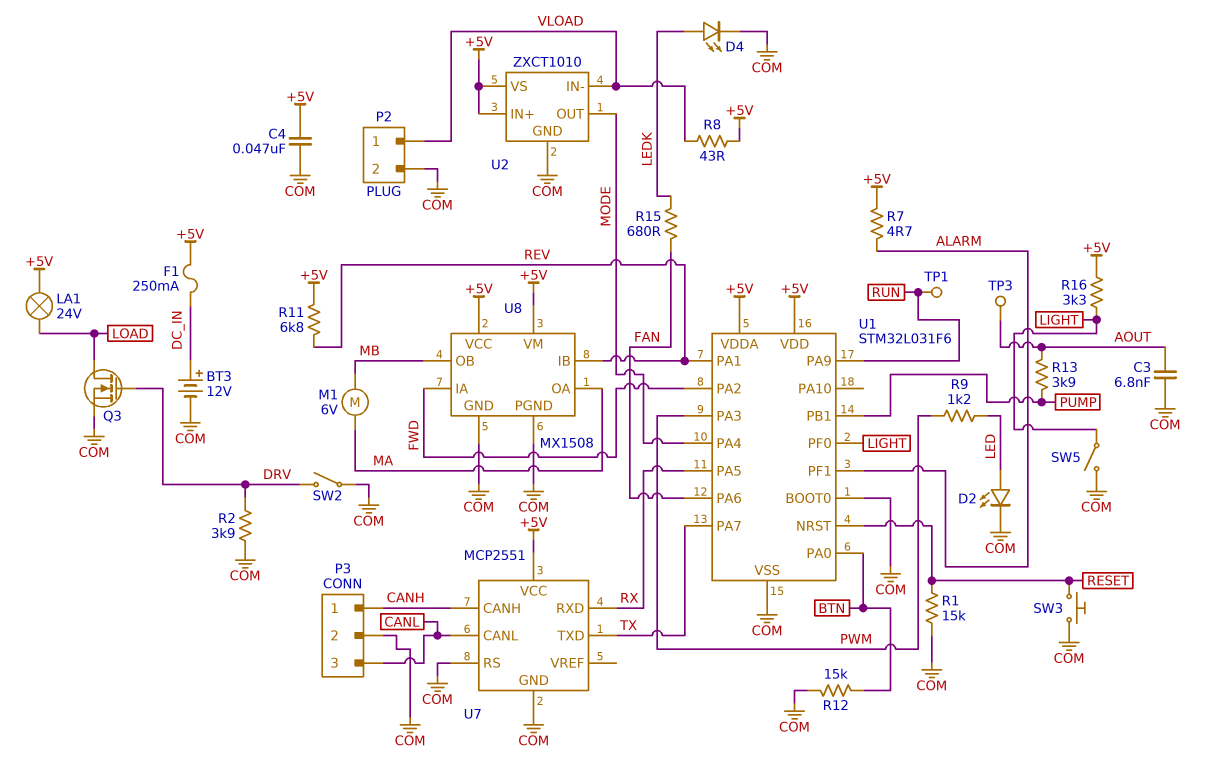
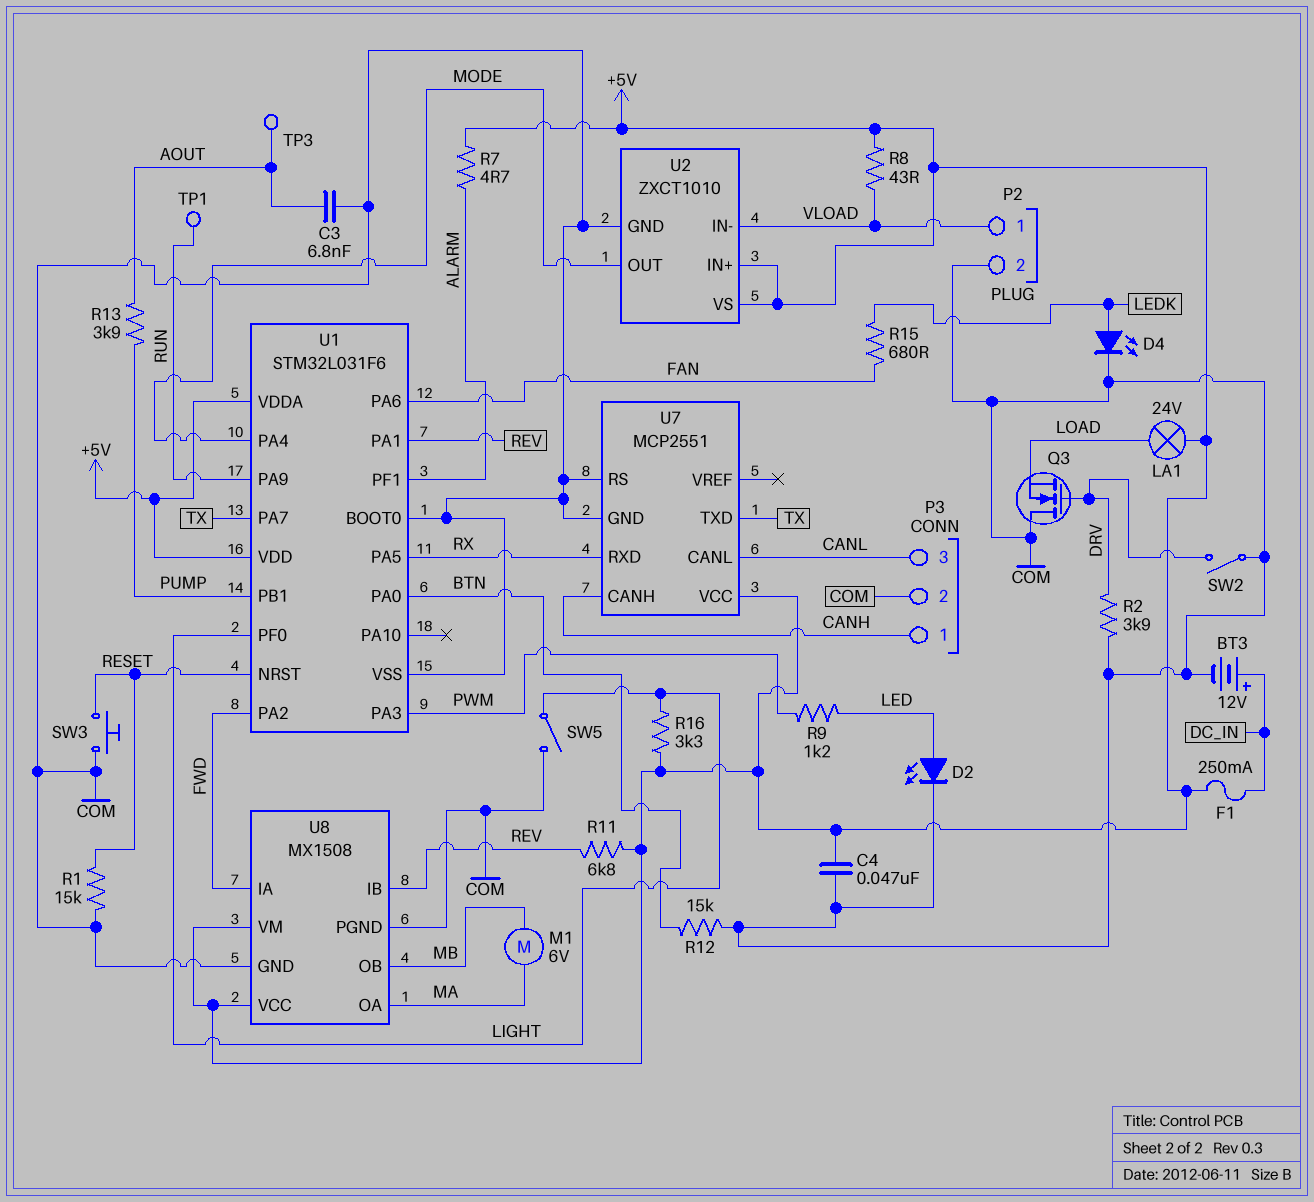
Q3: NMOS (G DRV, D LOAD, S COM) -> NMOS (G DRV, D COM, S LOAD)

